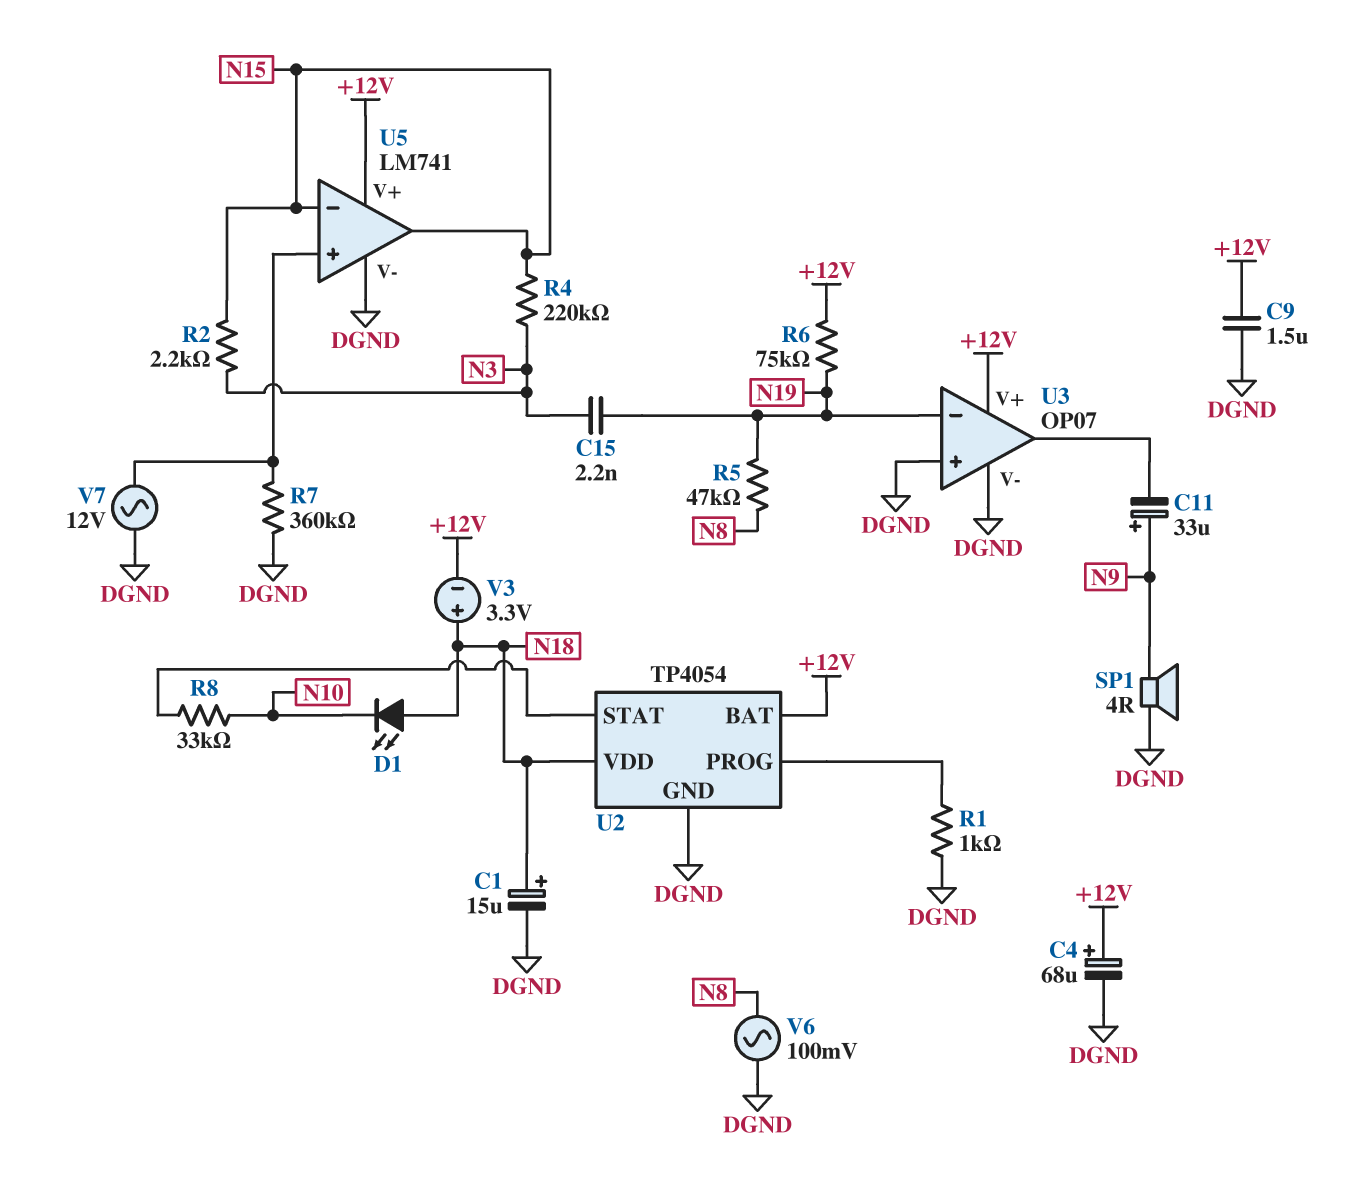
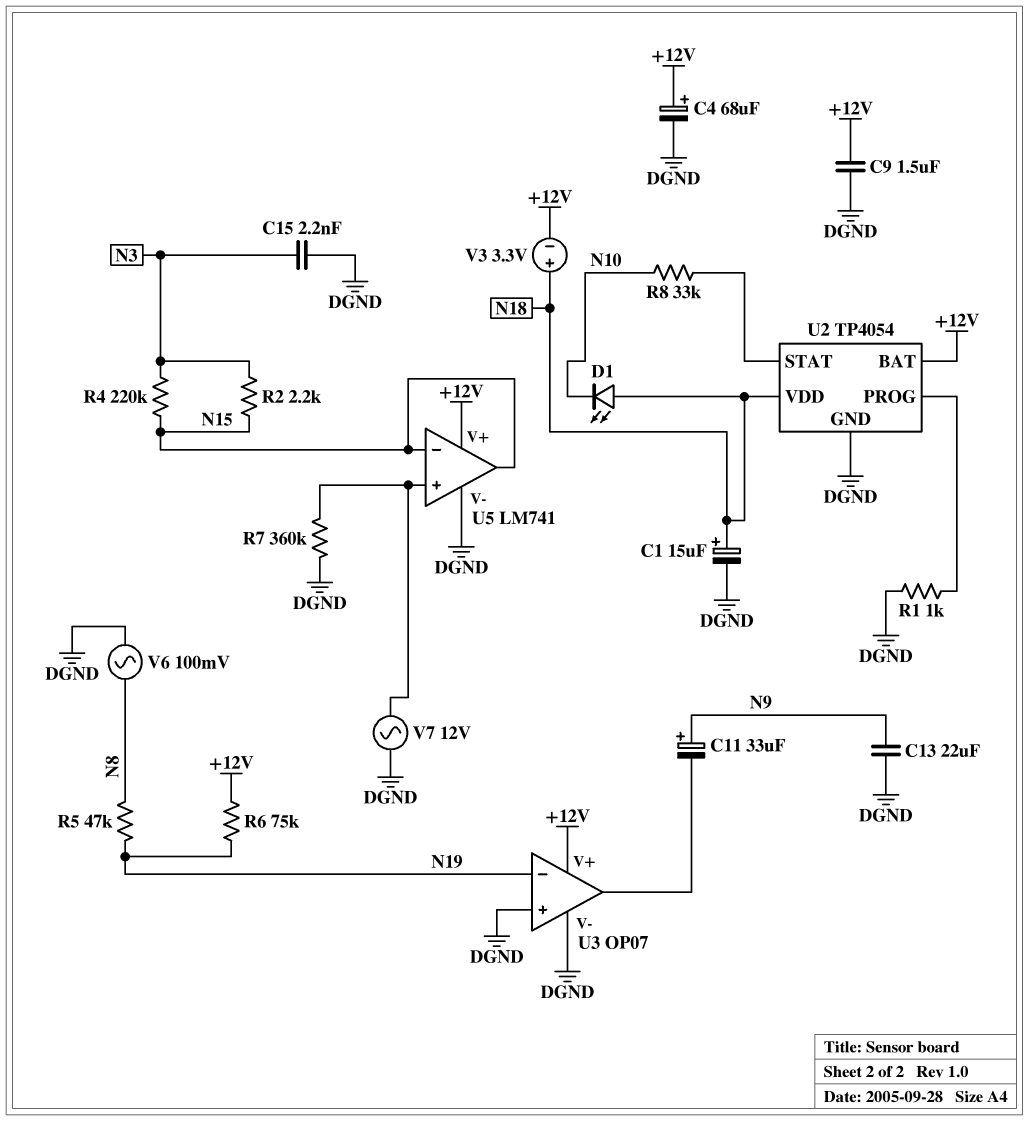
C13: none -> 22uF (DGND, N9)
C15: 2.2nF (N3, N19) -> 2.2nF (DGND, N3)
SP1: speaker 4R (DGND, N9) -> none

